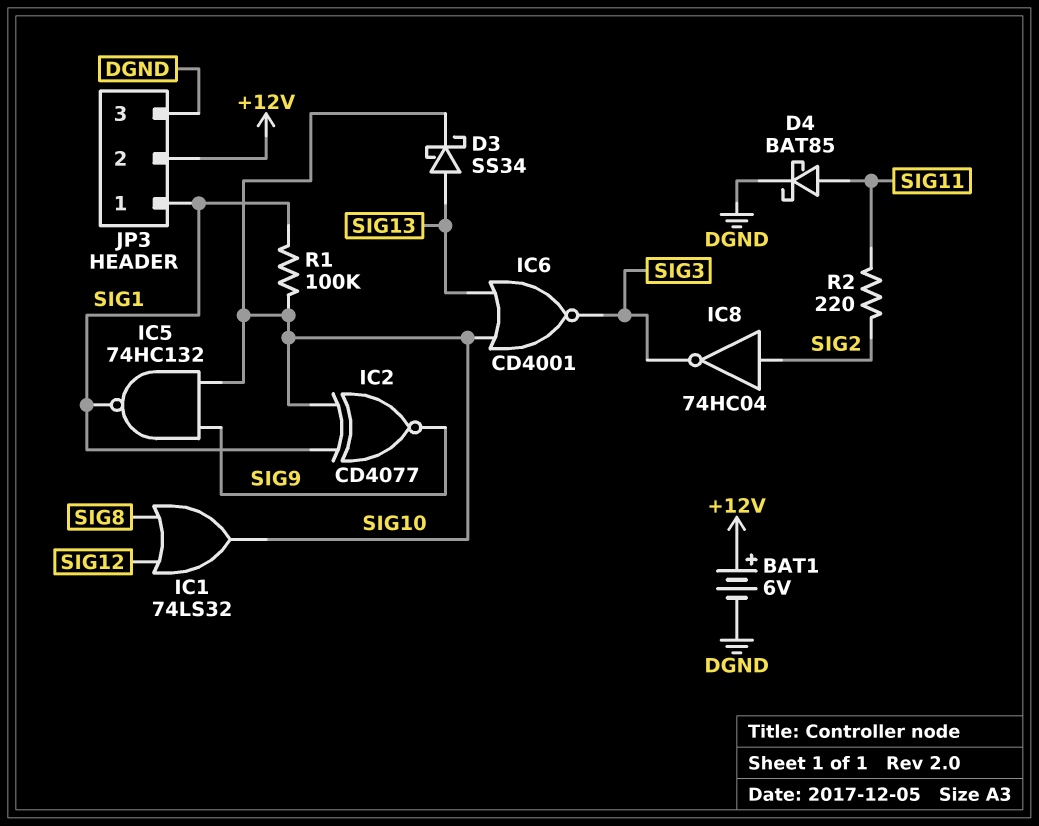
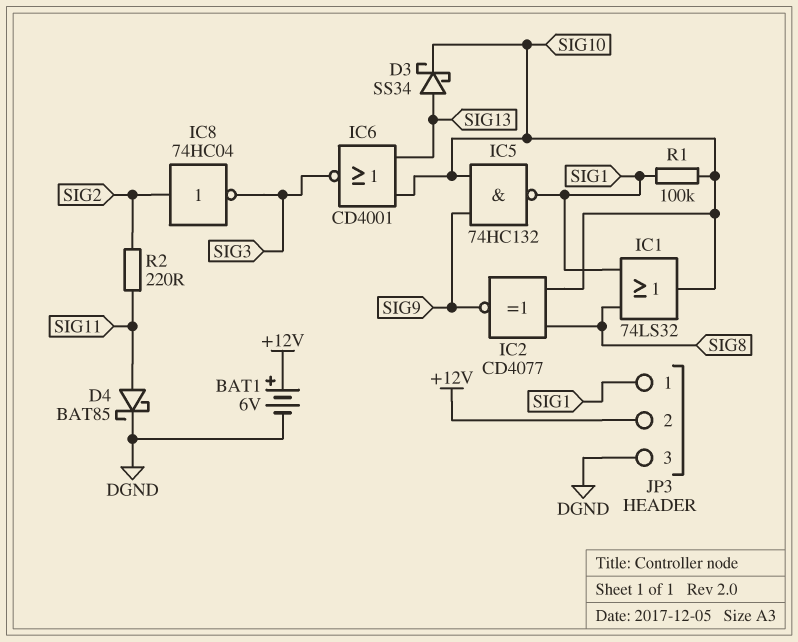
IC1: OR 74LS32 (in SIG8, in SIG12, out SIG10) -> OR 74LS32 (in SIG1, in SIG8, out SIG10)
IC2: XNOR CD4077 (in SIG1, in SIG10, out SIG9) -> XNOR CD4077 (in SIG8, in SIG10, out SIG9)

